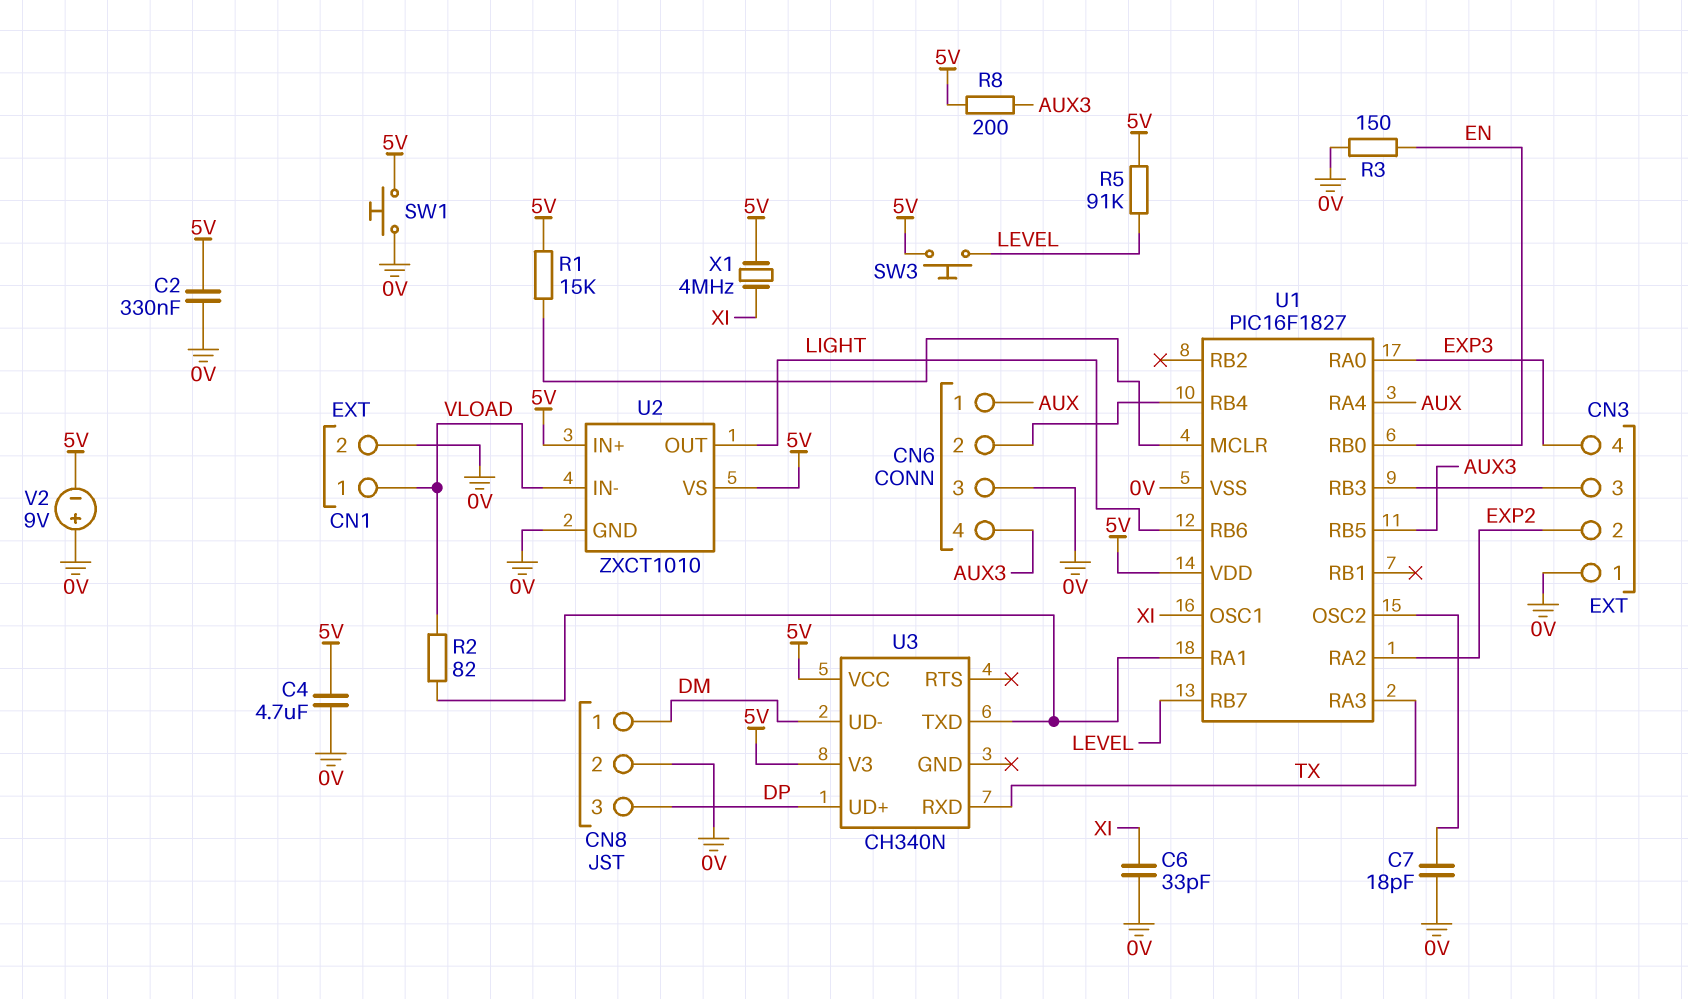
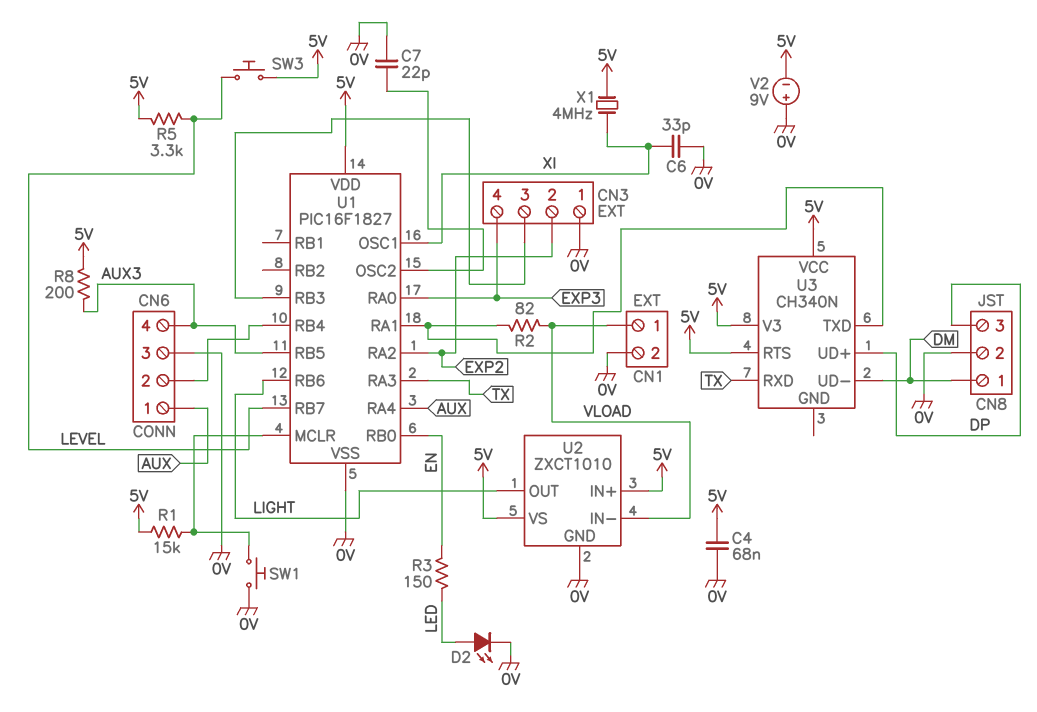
C2: 330nF (0V, 5V) -> none
C4: 4.7uF (0V, 5V) -> 68nF (0V, 5V)
C7: 18pF (0V, U1/OSC2) -> 22pF (0V, U1/OSC2)
D2: none -> LED (A LED, K 0V)
R3: 150 (0V, EN) -> 150 (EN, LED)
R5: 91k (5V, LEVEL) -> 3.3k (5V, LEVEL)
SW1: button (0V, 5V) -> button (0V, U1/MCLR)
U3 pin RTS: none -> 5V

